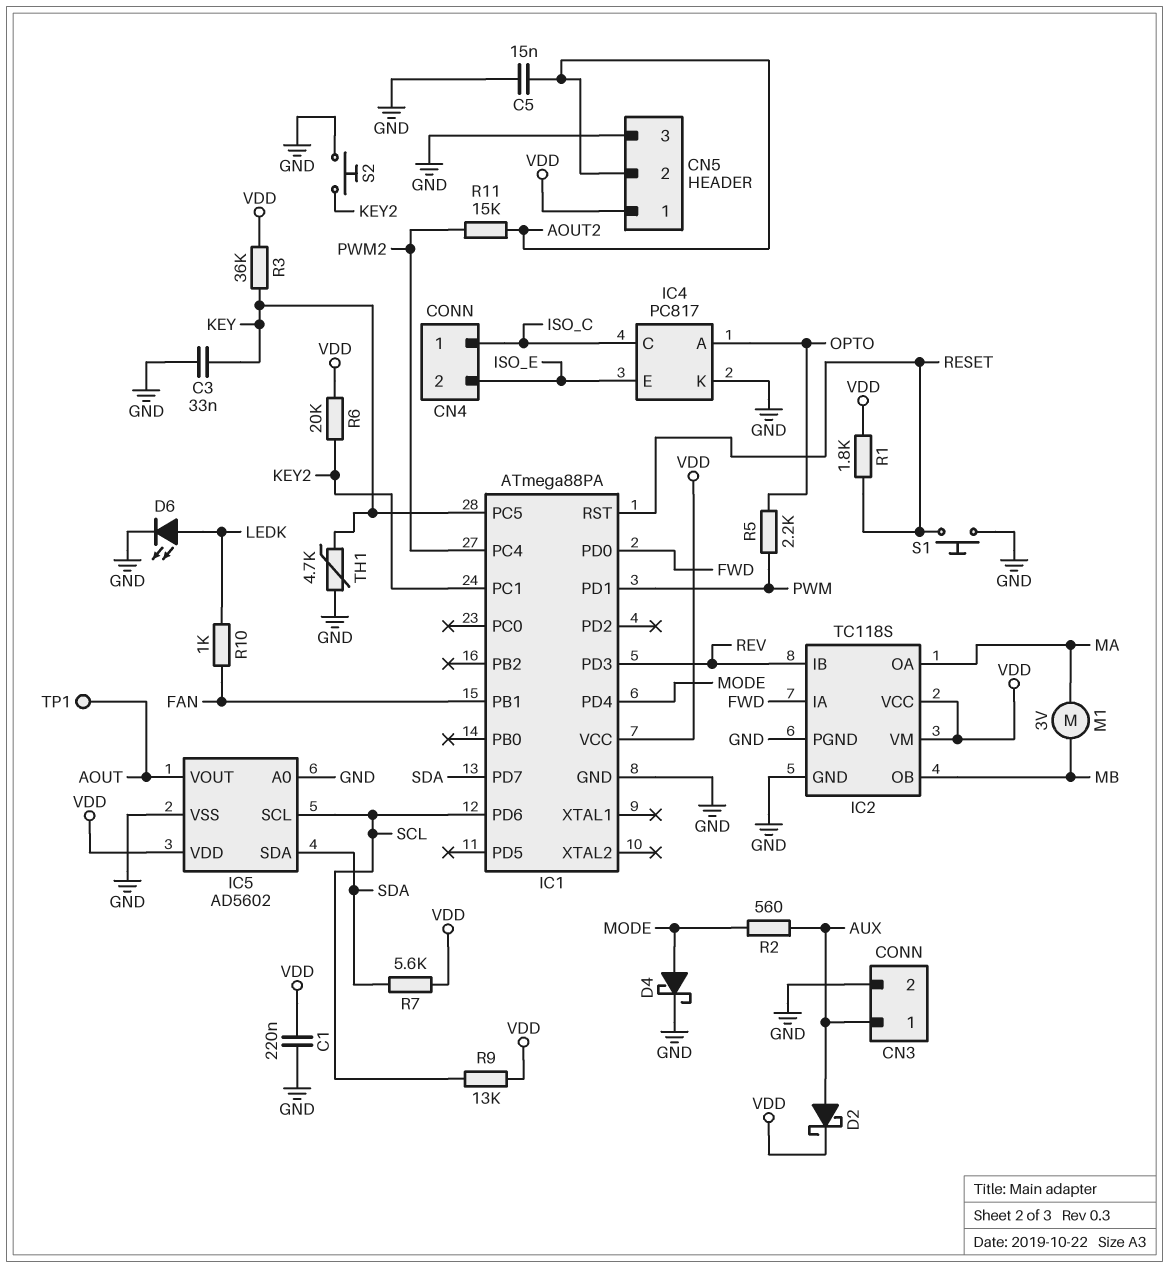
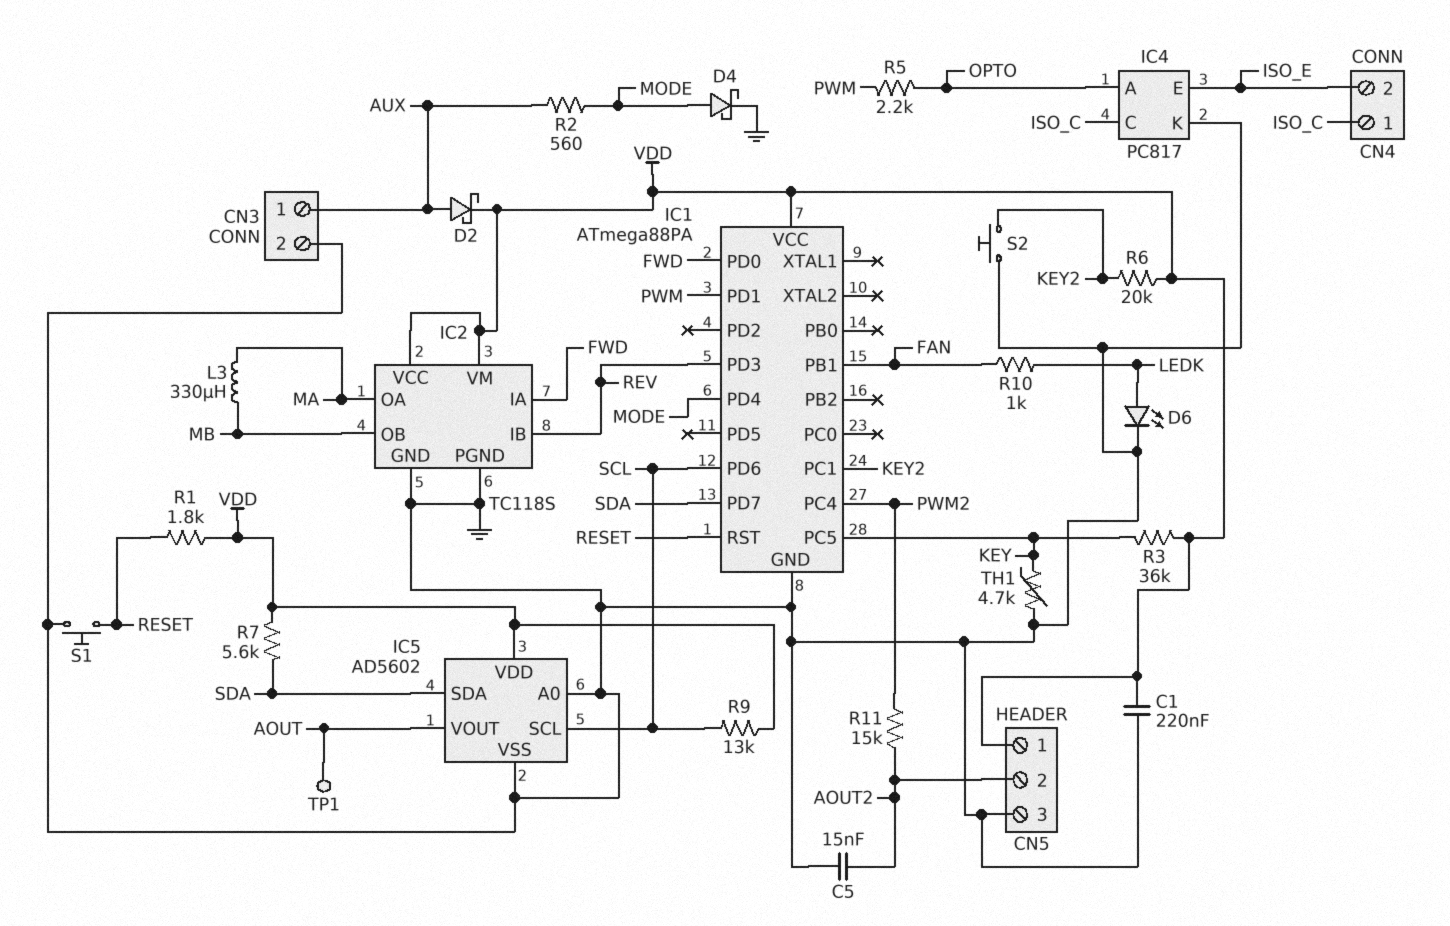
C3: 33nF (GND, KEY) -> none
L3: none -> 330uH (MA, MB)
M1: motor 3V (MA, MB) -> none

